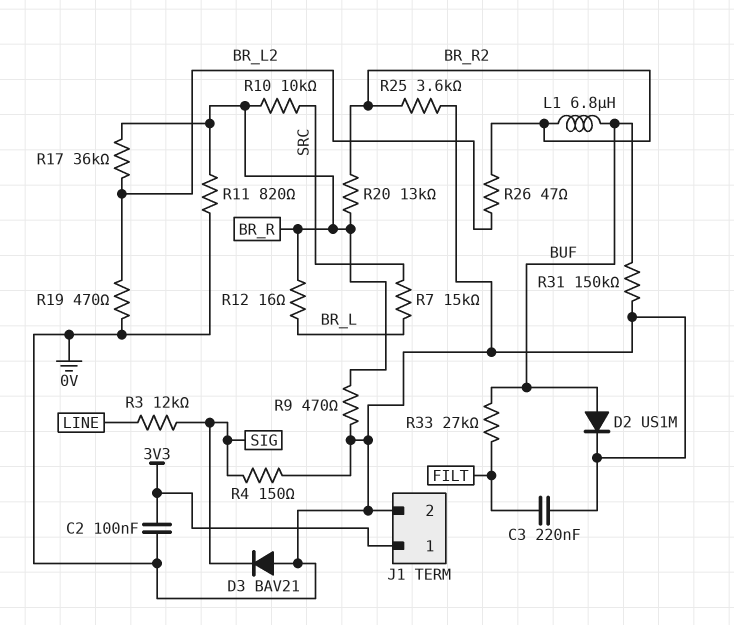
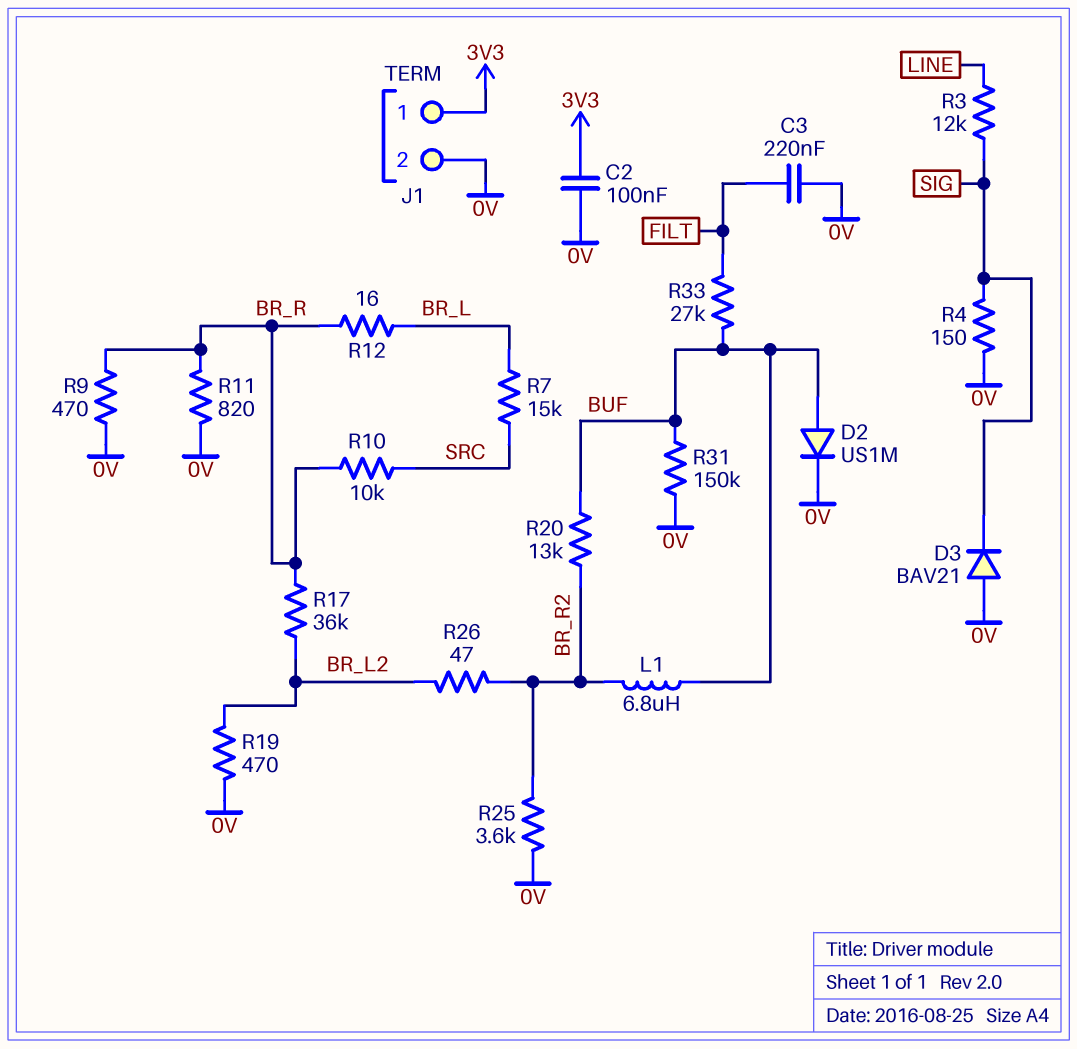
R20: 13k (BR_R, BR_R2) -> 13k (BR_R2, BUF)

